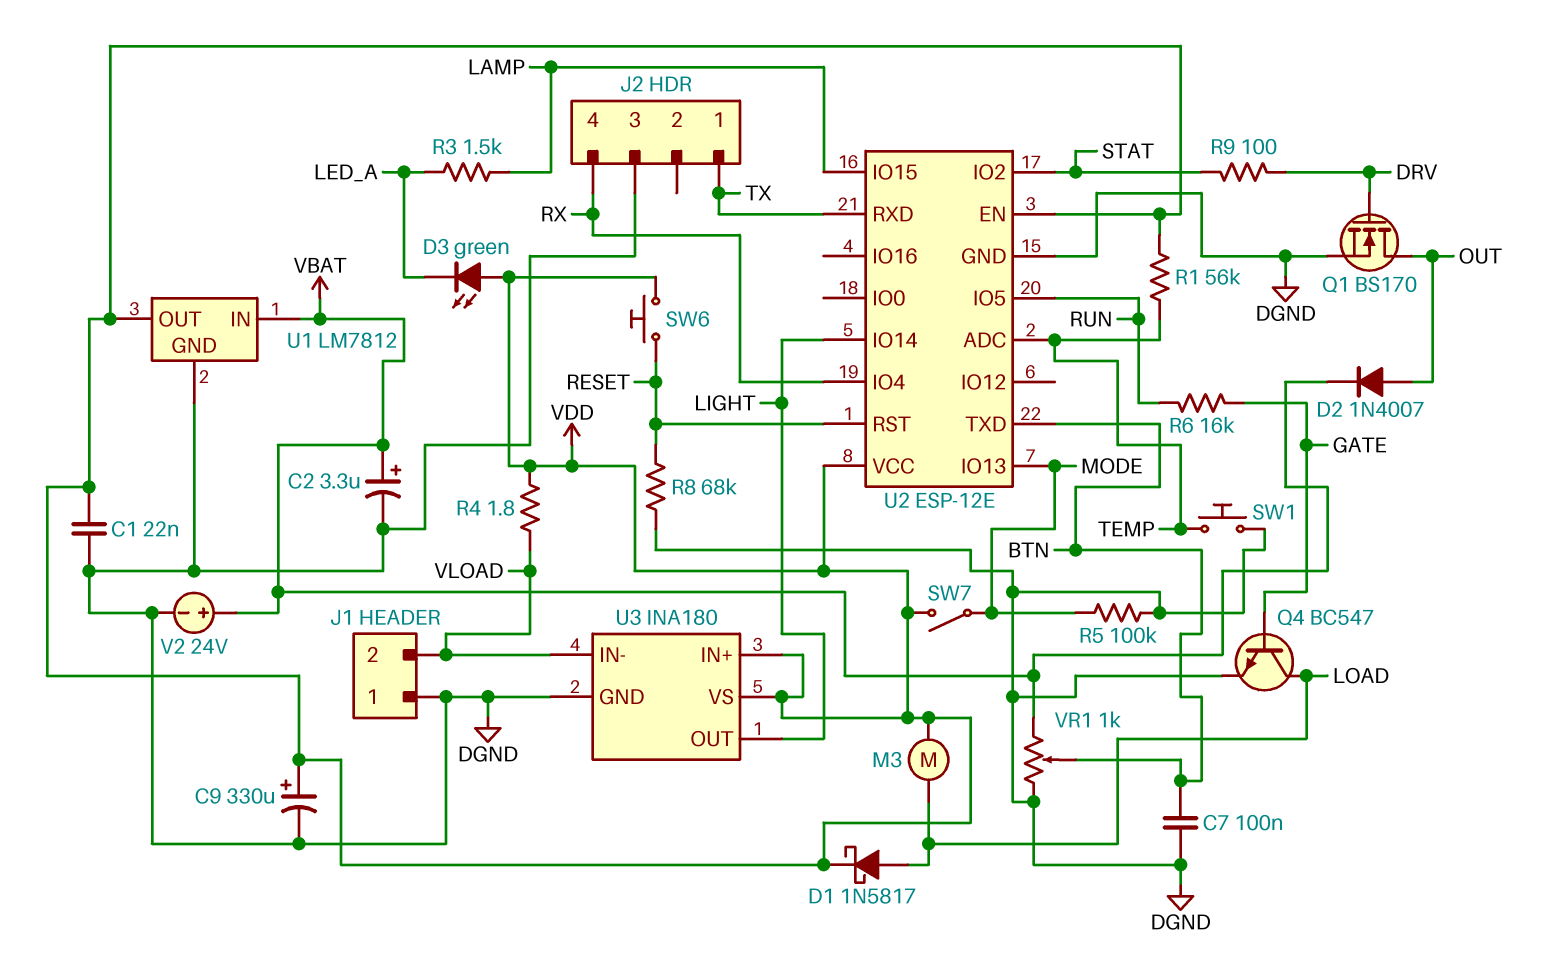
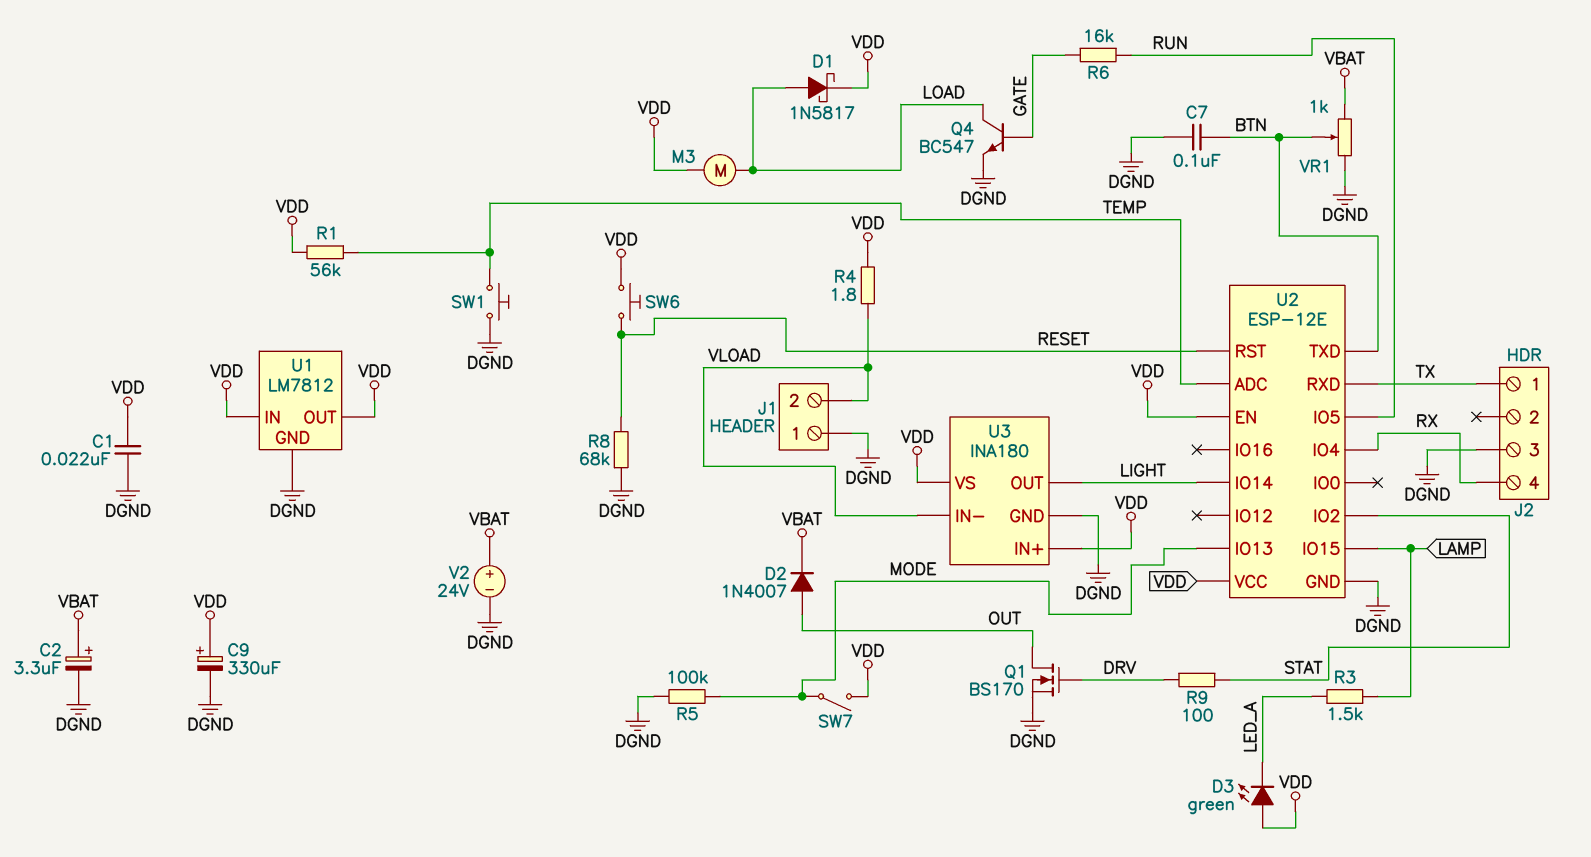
U1 pin IN: VBAT -> VDD

